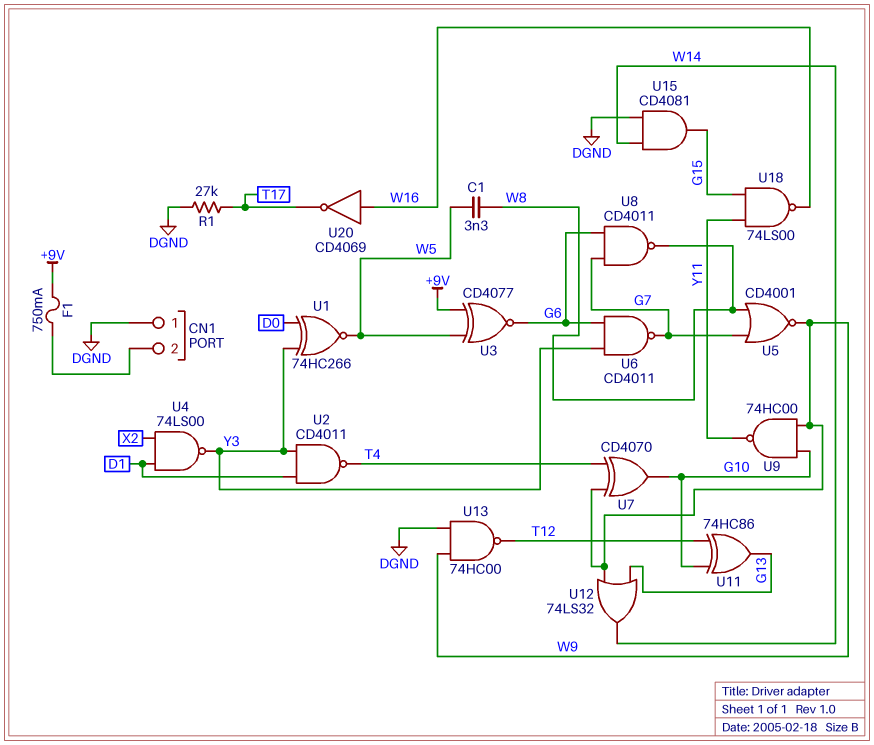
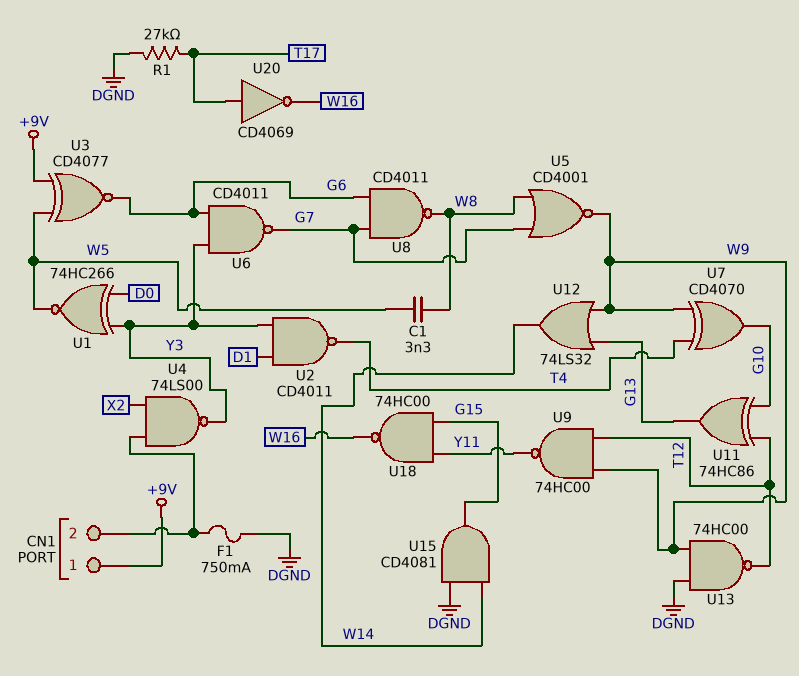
CN1 pin 1: DGND -> +9V
F1: 750mA (+9V, CN1/2) -> 750mA (CN1/2, DGND)
U4: NAND 74LS00 (in D1, in X2, out Y3) -> NAND 74LS00 (in CN1/2, in X2, out Y3)
U9: NAND 74HC00 (in G10, in W9, out Y11) -> NAND 74HC00 (in T12, in W9, out Y11)
U18: NAND 74LS00 (in G15, in Y11, out W16) -> NAND 74HC00 (in G15, in Y11, out W16)
U20: NOT CD4069 (in W16, out T17) -> NOT CD4069 (in T17, out W16)

